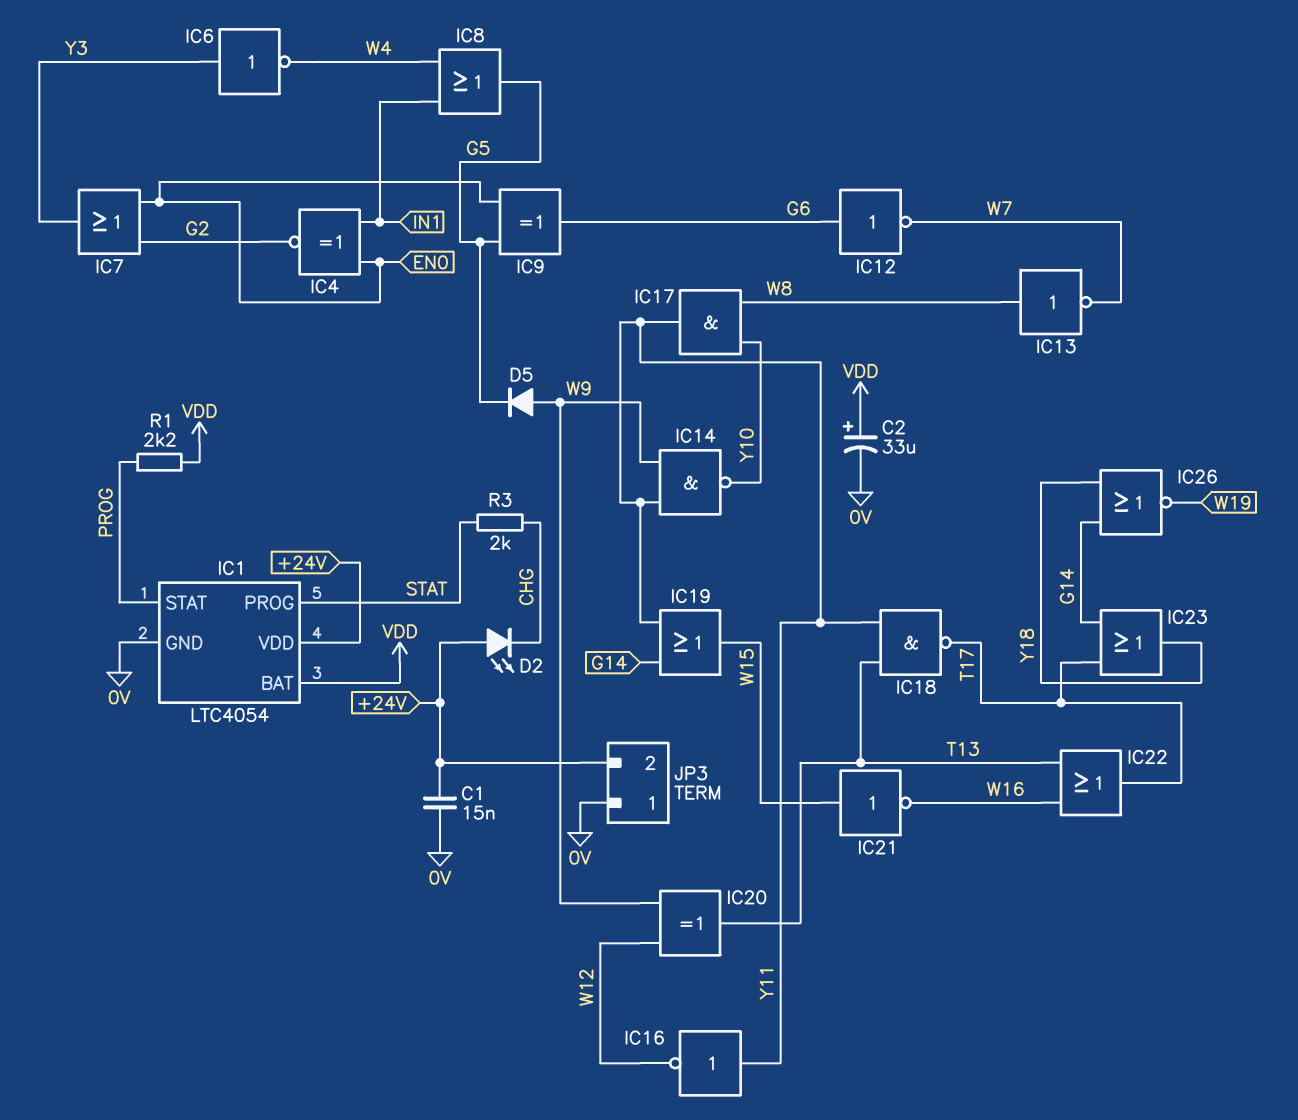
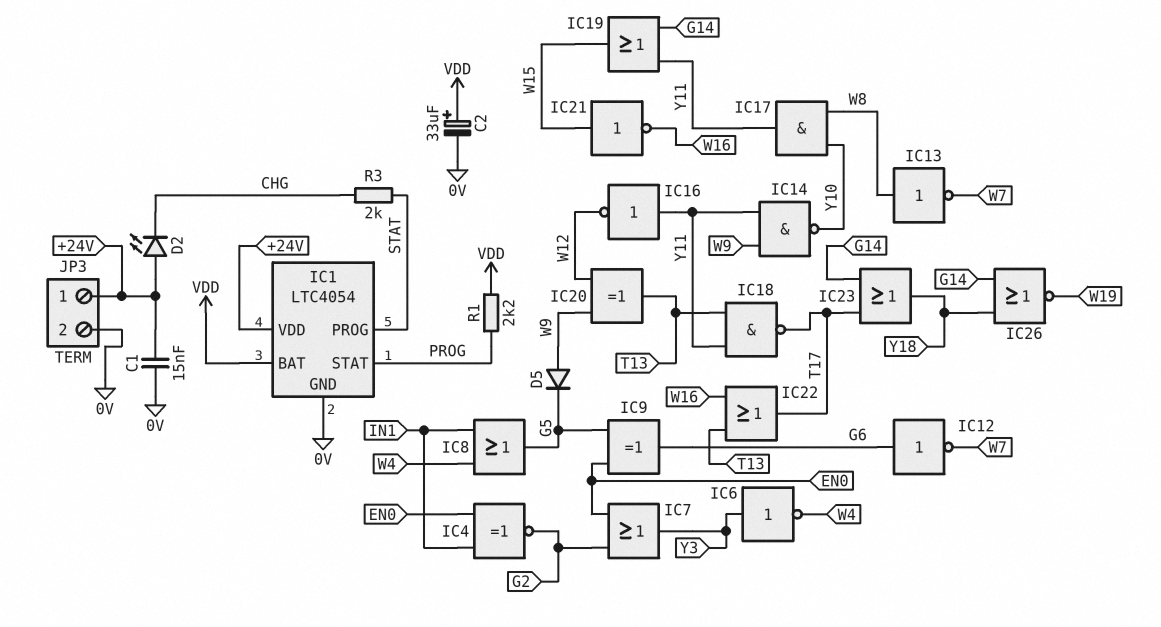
JP3 pin 1: 0V -> +24V
JP3 pin 2: +24V -> 0V

